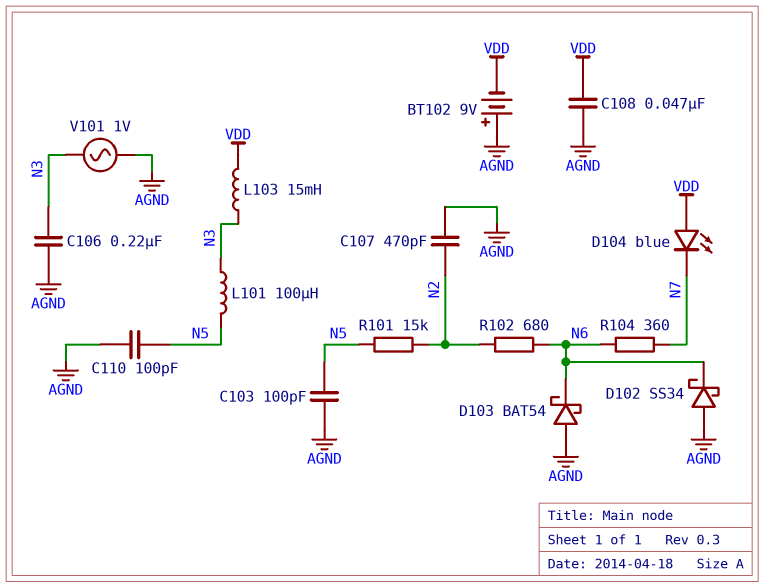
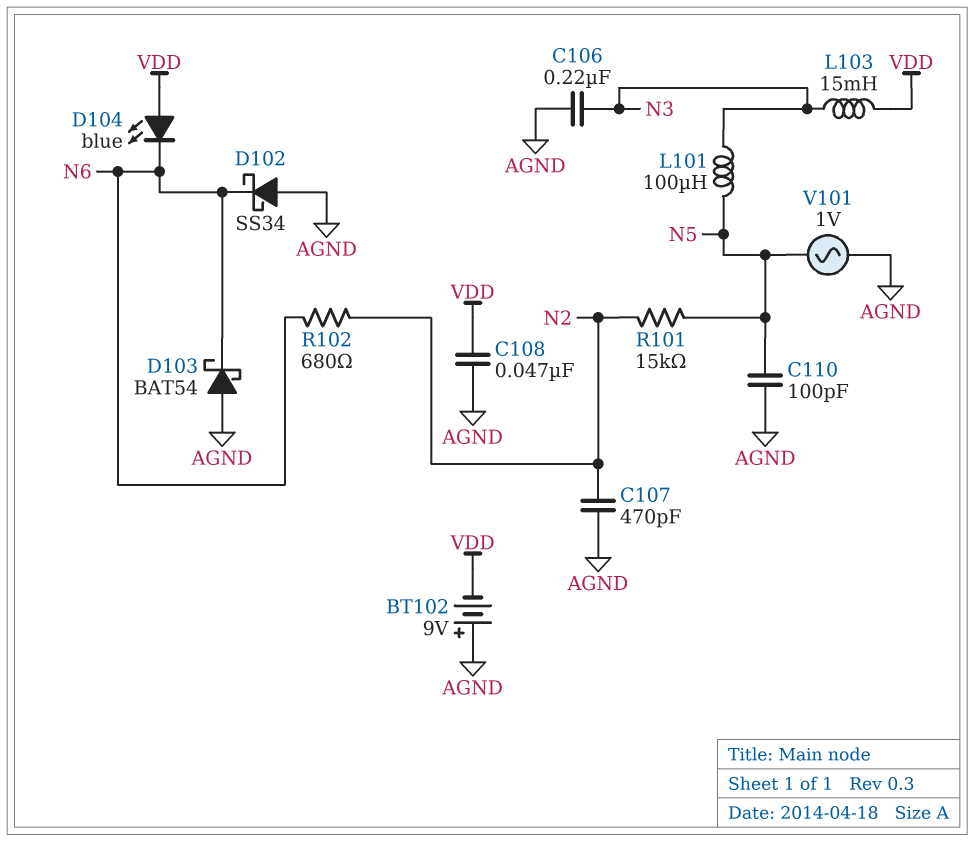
C103: 100pF (AGND, N5) -> none
D104: LED blue (A VDD, K N7) -> LED blue (A VDD, K N6)
R104: 360 (N6, N7) -> none
V101: AC 1V (AGND, N3) -> AC 1V (AGND, N5)

